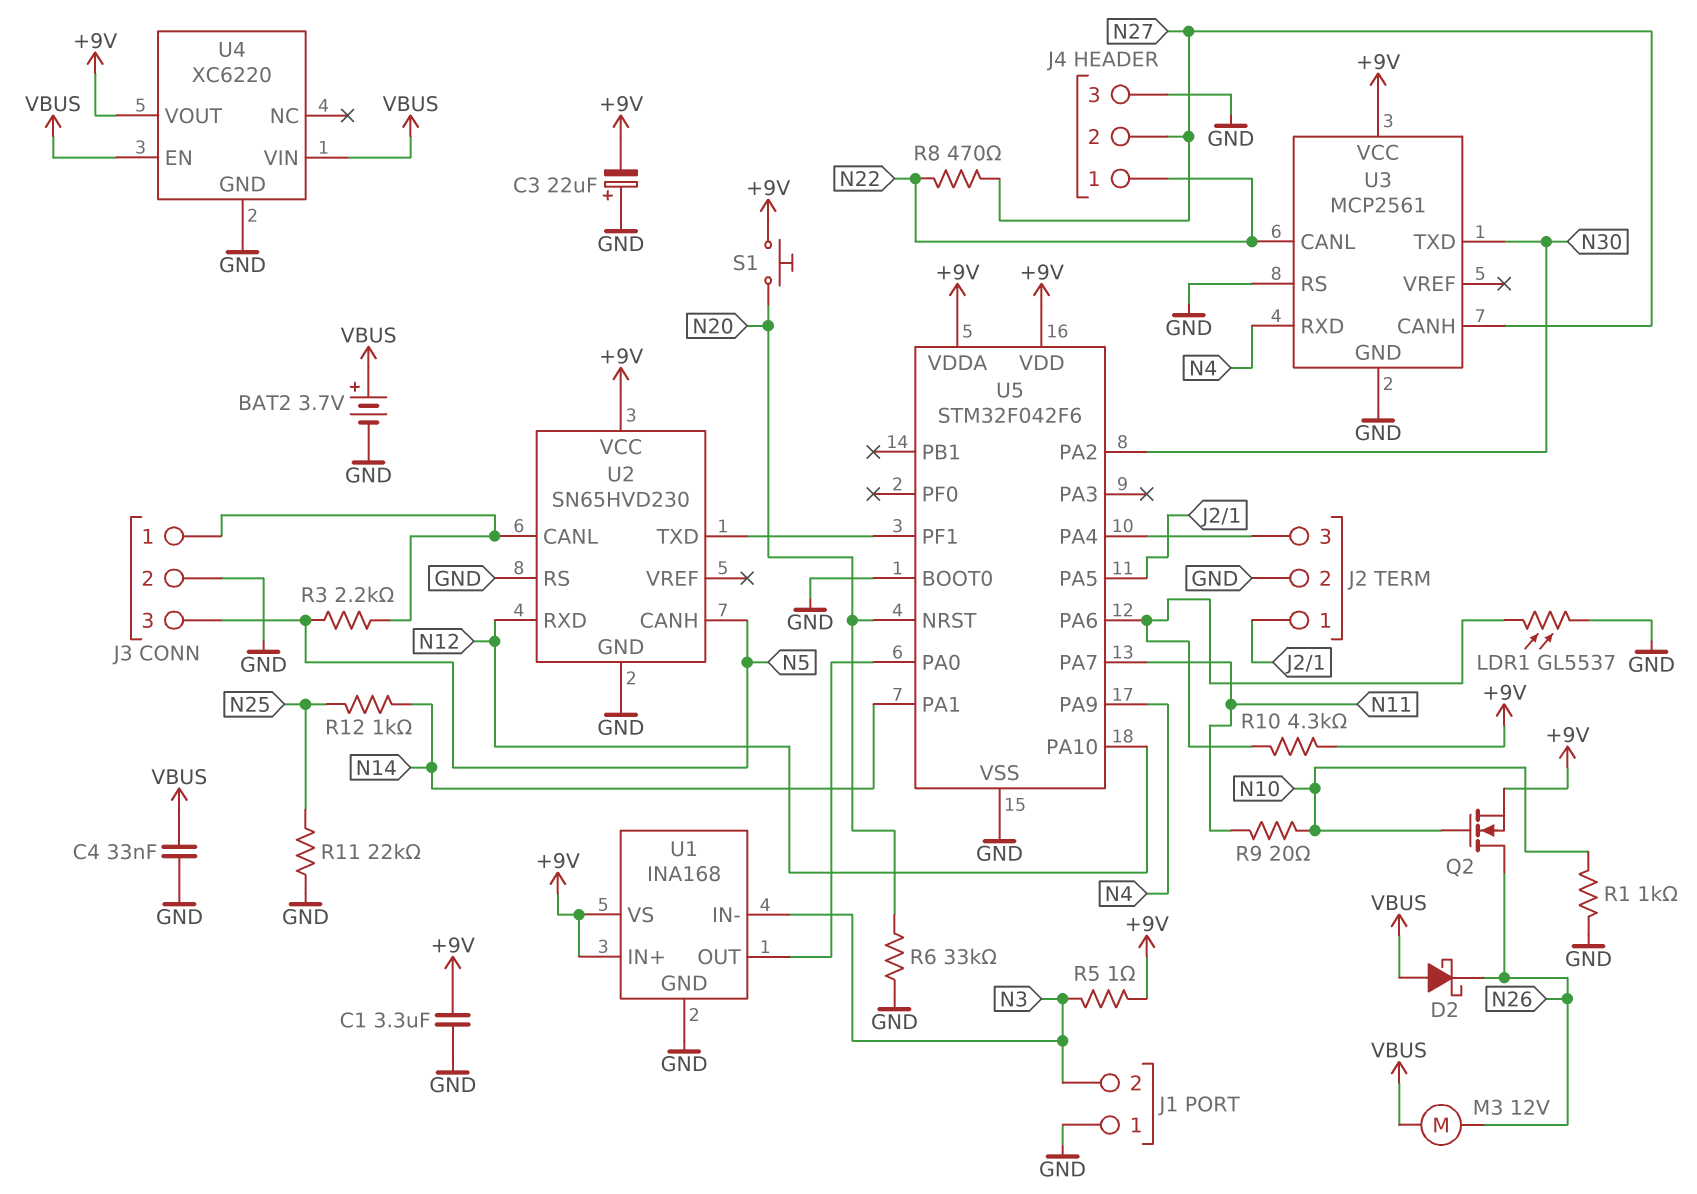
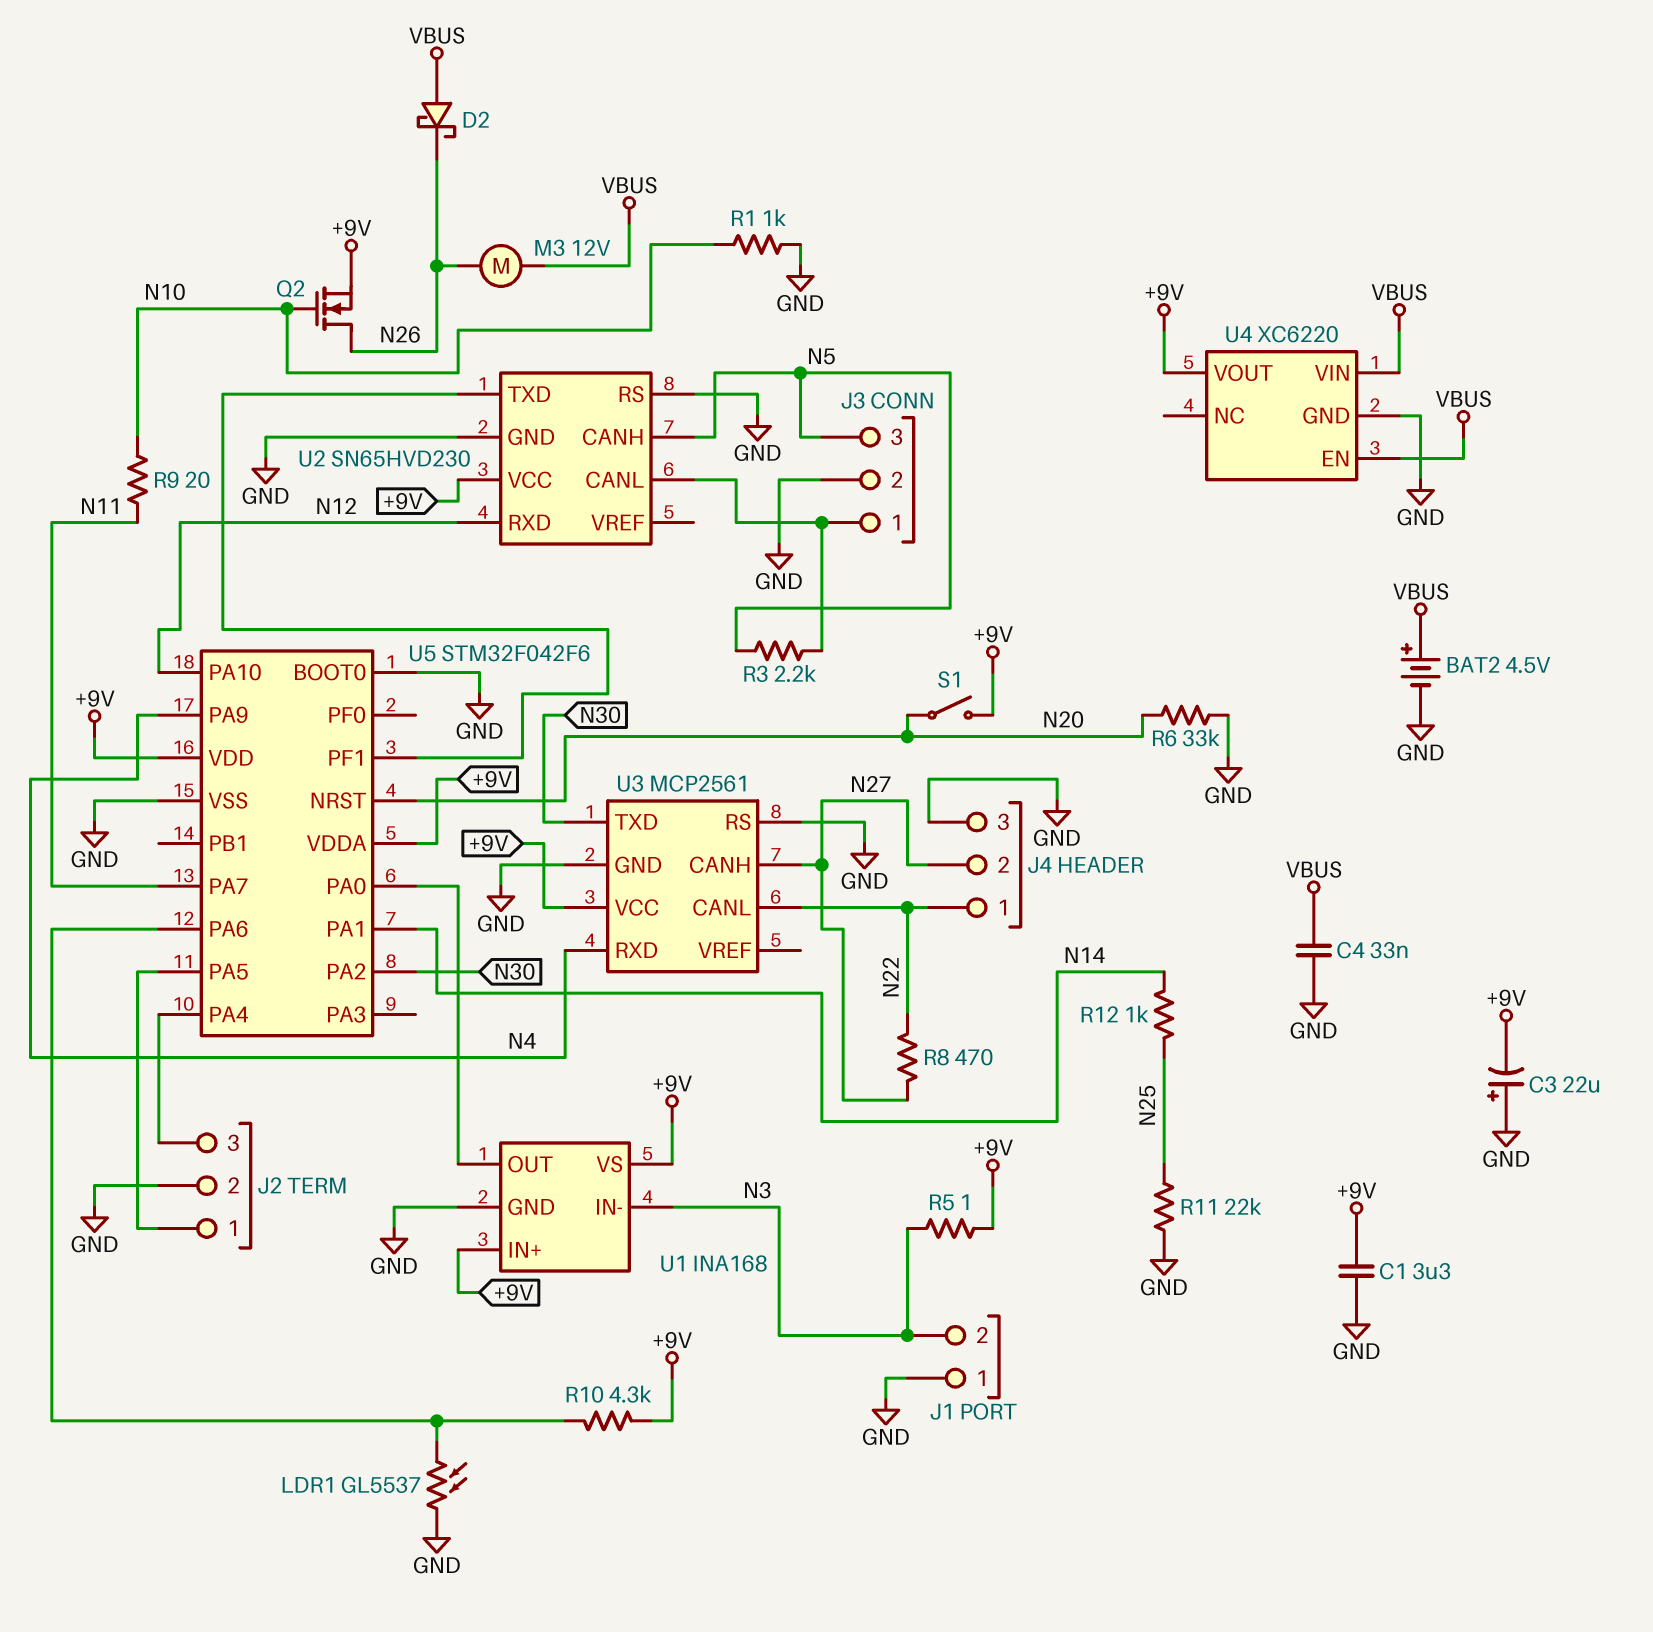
BAT2: 3.7V (plus VBUS, minus GND) -> 4.5V (plus VBUS, minus GND)
S1: button (+9V, N20) -> switch (+9V, N20)

